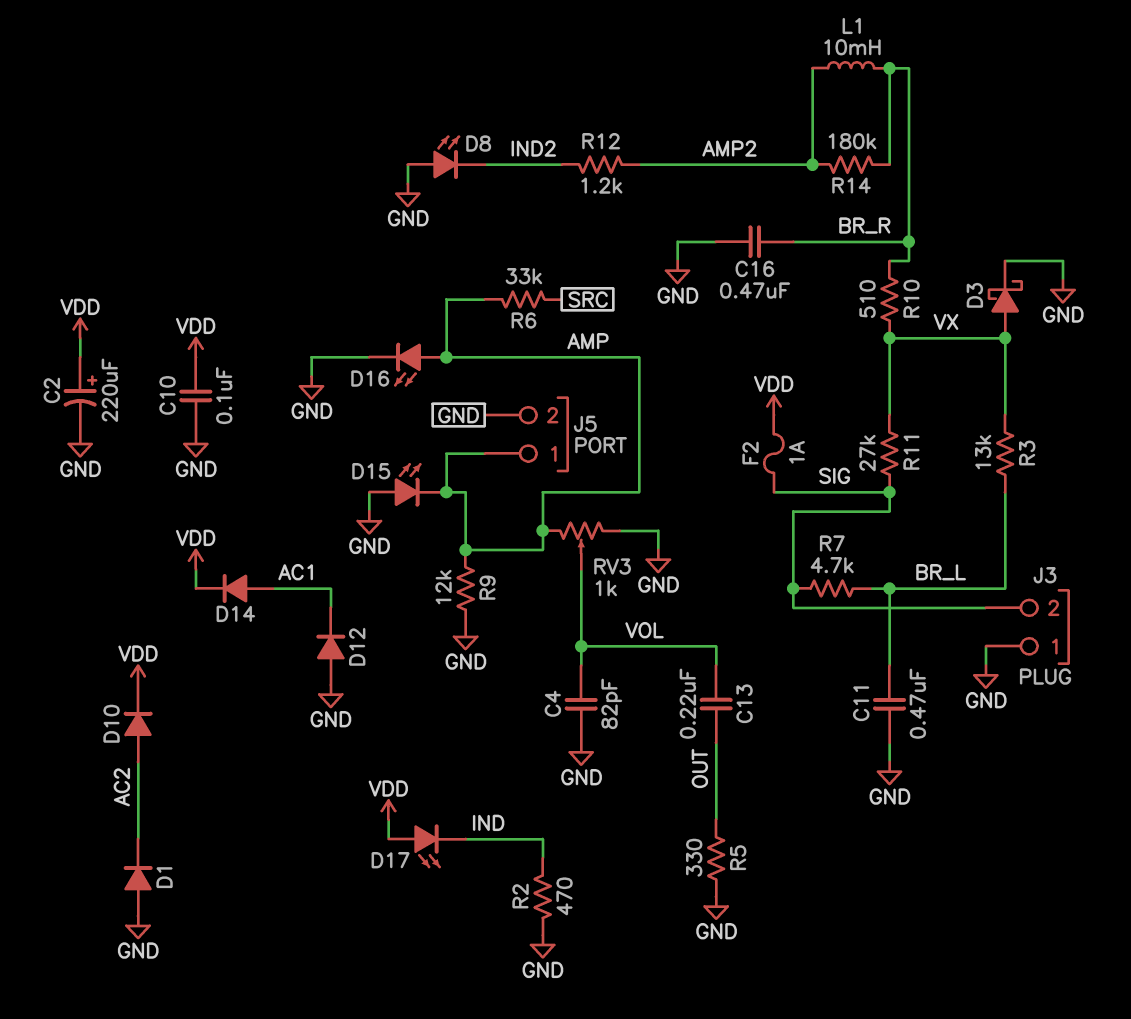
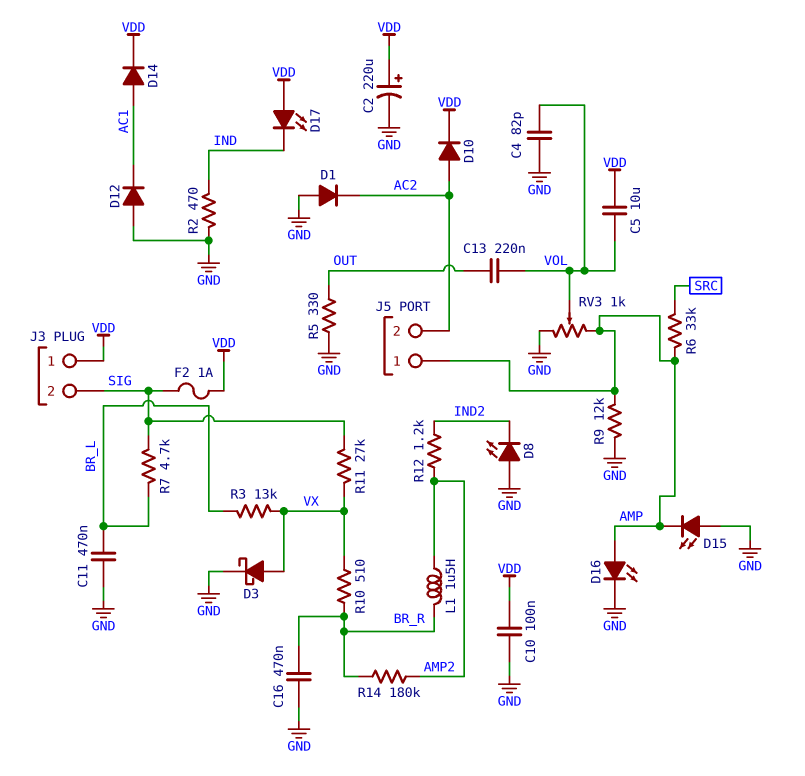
C5: none -> 10uF (VDD, VOL)
J3 pin 1: GND -> VDD
J5 pin 2: GND -> AC2
L1: 10mH (AMP2, BR_R) -> 1.5uH (AMP2, BR_R)

